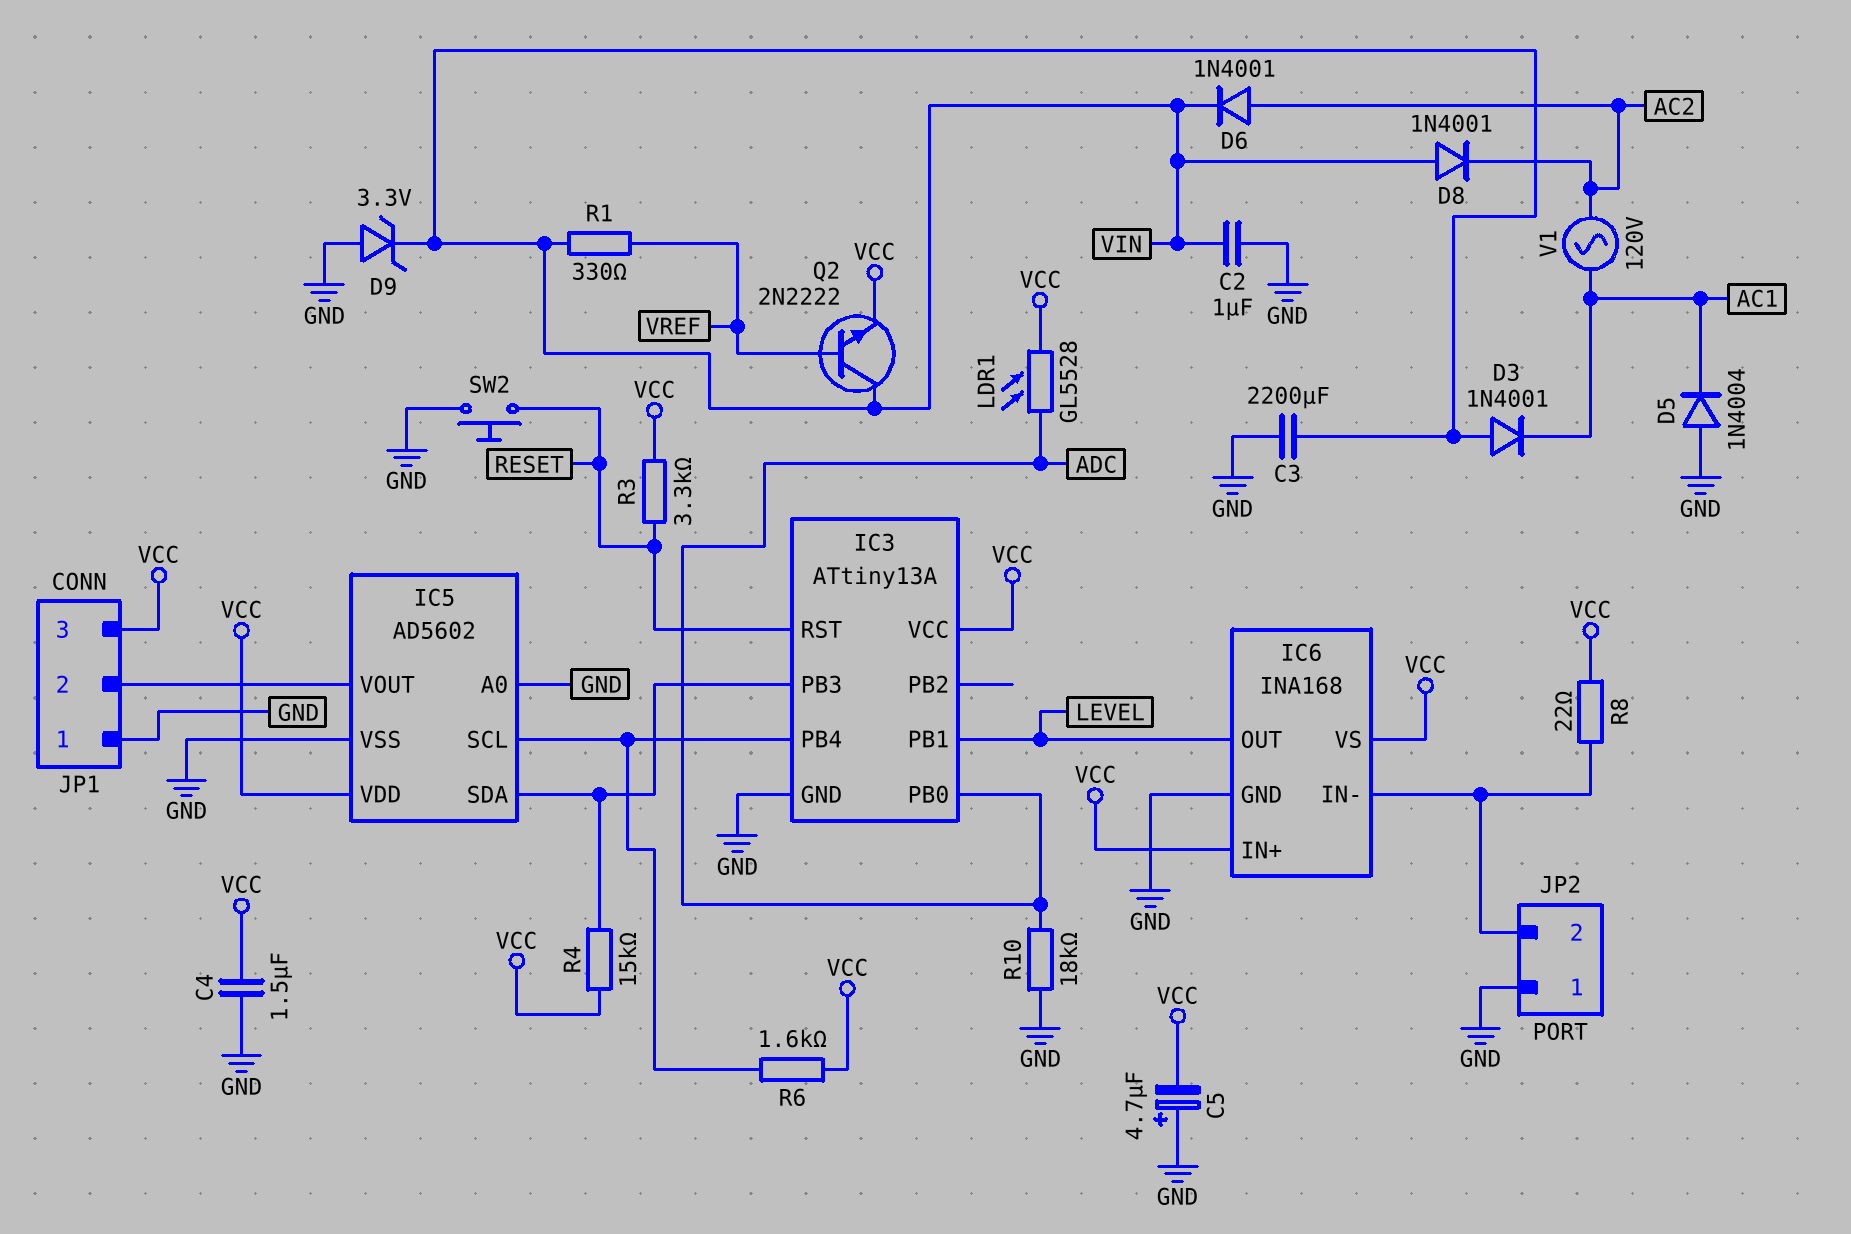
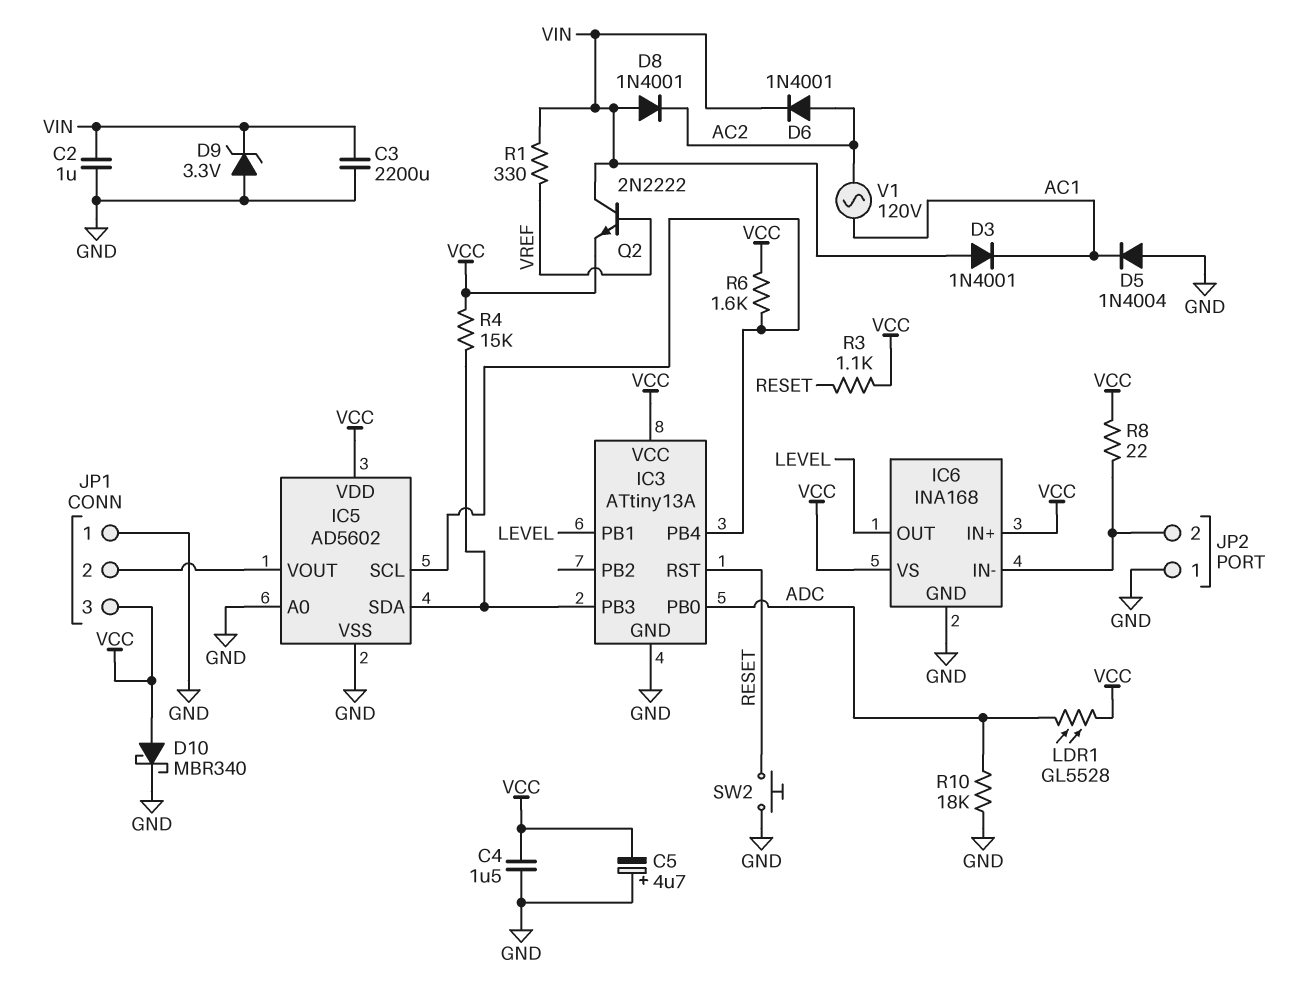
D10: none -> schottky MBR340 (A VCC, K GND)
R3: 3.3k (RESET, VCC) -> 1.1k (RESET, VCC)

